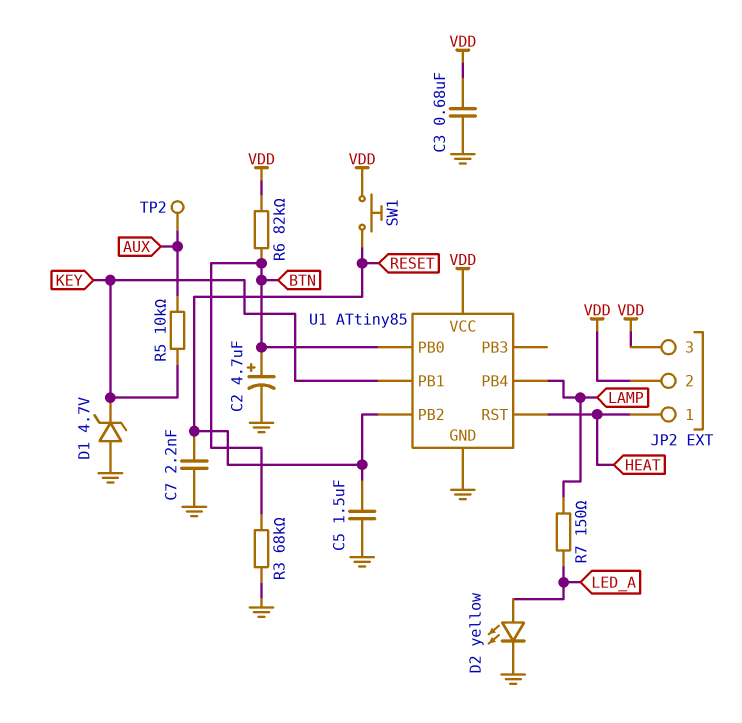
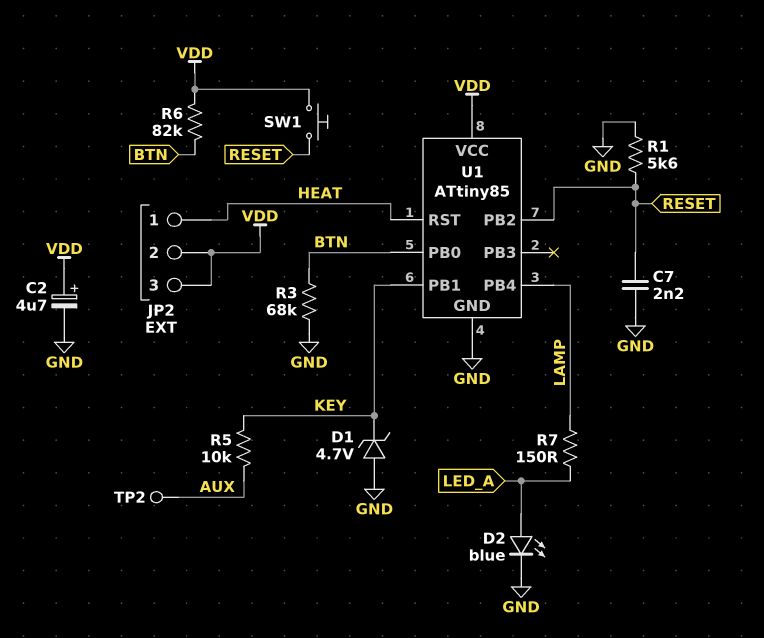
C2: 4.7uF (plus BTN, minus GND) -> 4.7uF (plus VDD, minus GND)
C3: 680nF (GND, VDD) -> none
C5: 1.5uF (GND, RESET) -> none
D2: LED yellow (A LED_A, K GND) -> LED blue (A LED_A, K GND)
R1: none -> 5.6k (GND, RESET)

